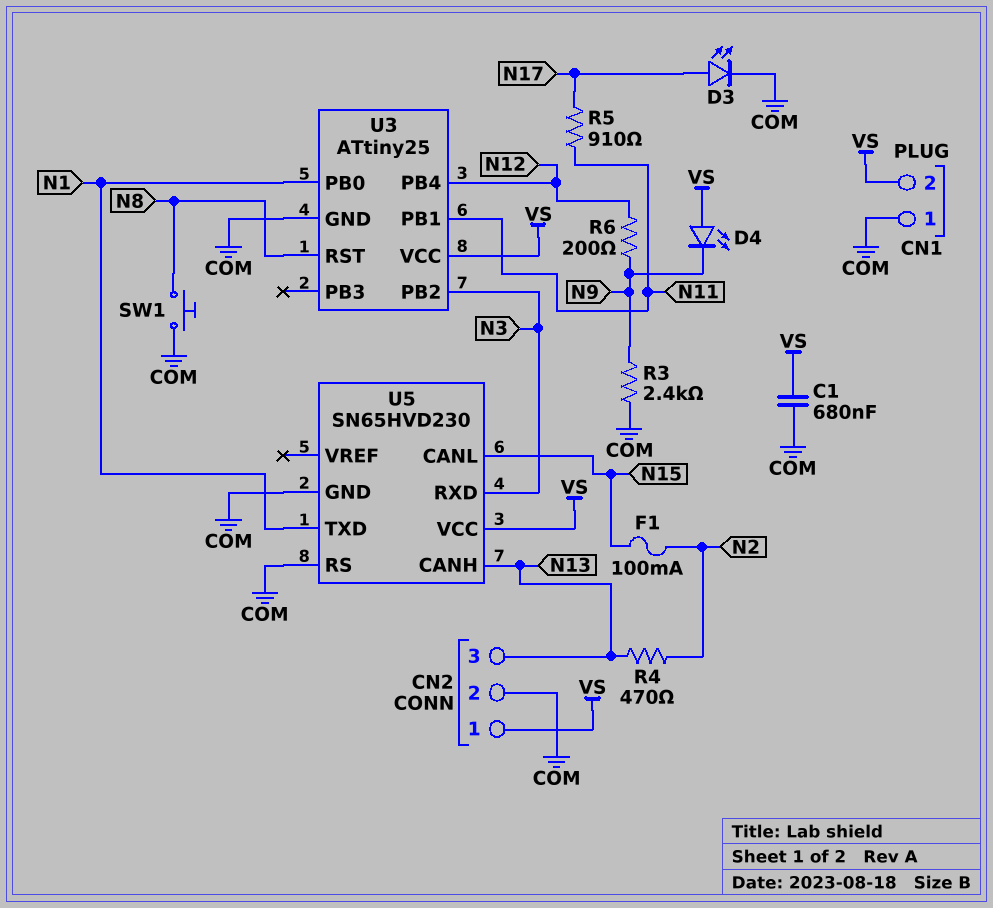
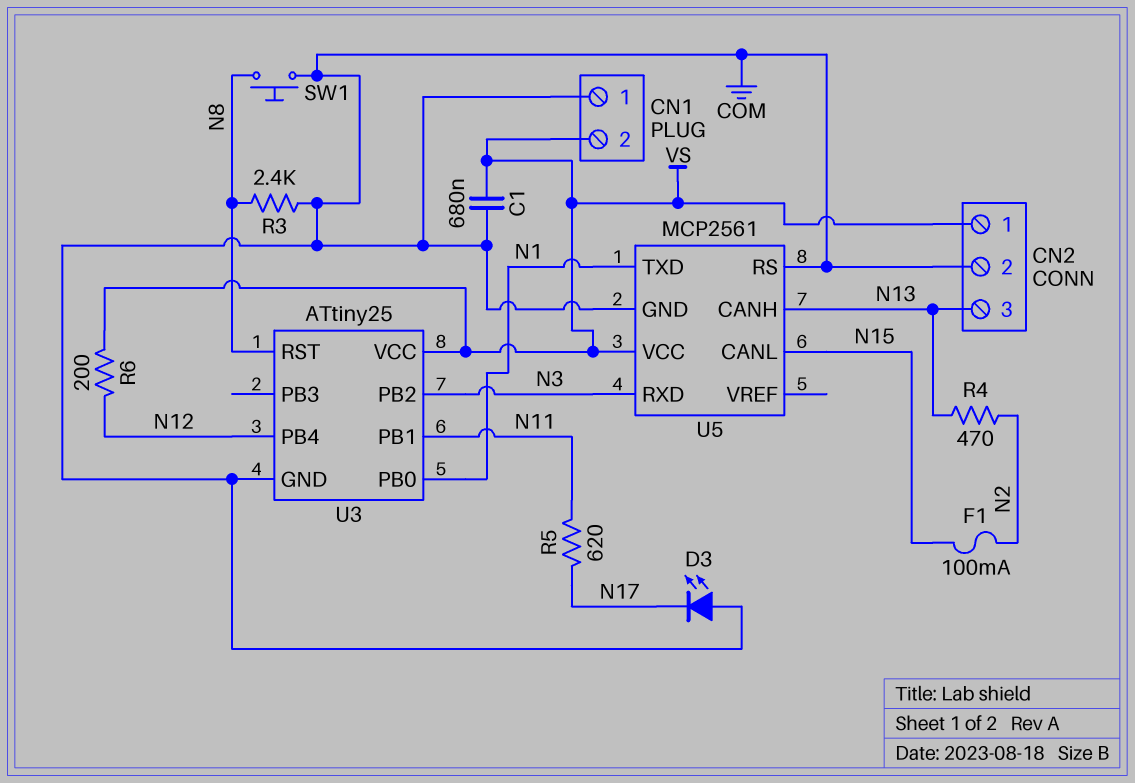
D3: LED (A N17, K COM) -> LED (A COM, K N17)
D4: LED (A VS, K N9) -> none
R3: 2.4k (COM, N9) -> 2.4k (COM, N8)
R5: 910 (N11, N17) -> 620 (N11, N17)
R6: 200 (N9, N12) -> 200 (N12, VS)
U5: SN65HVD230 -> MCP2561

